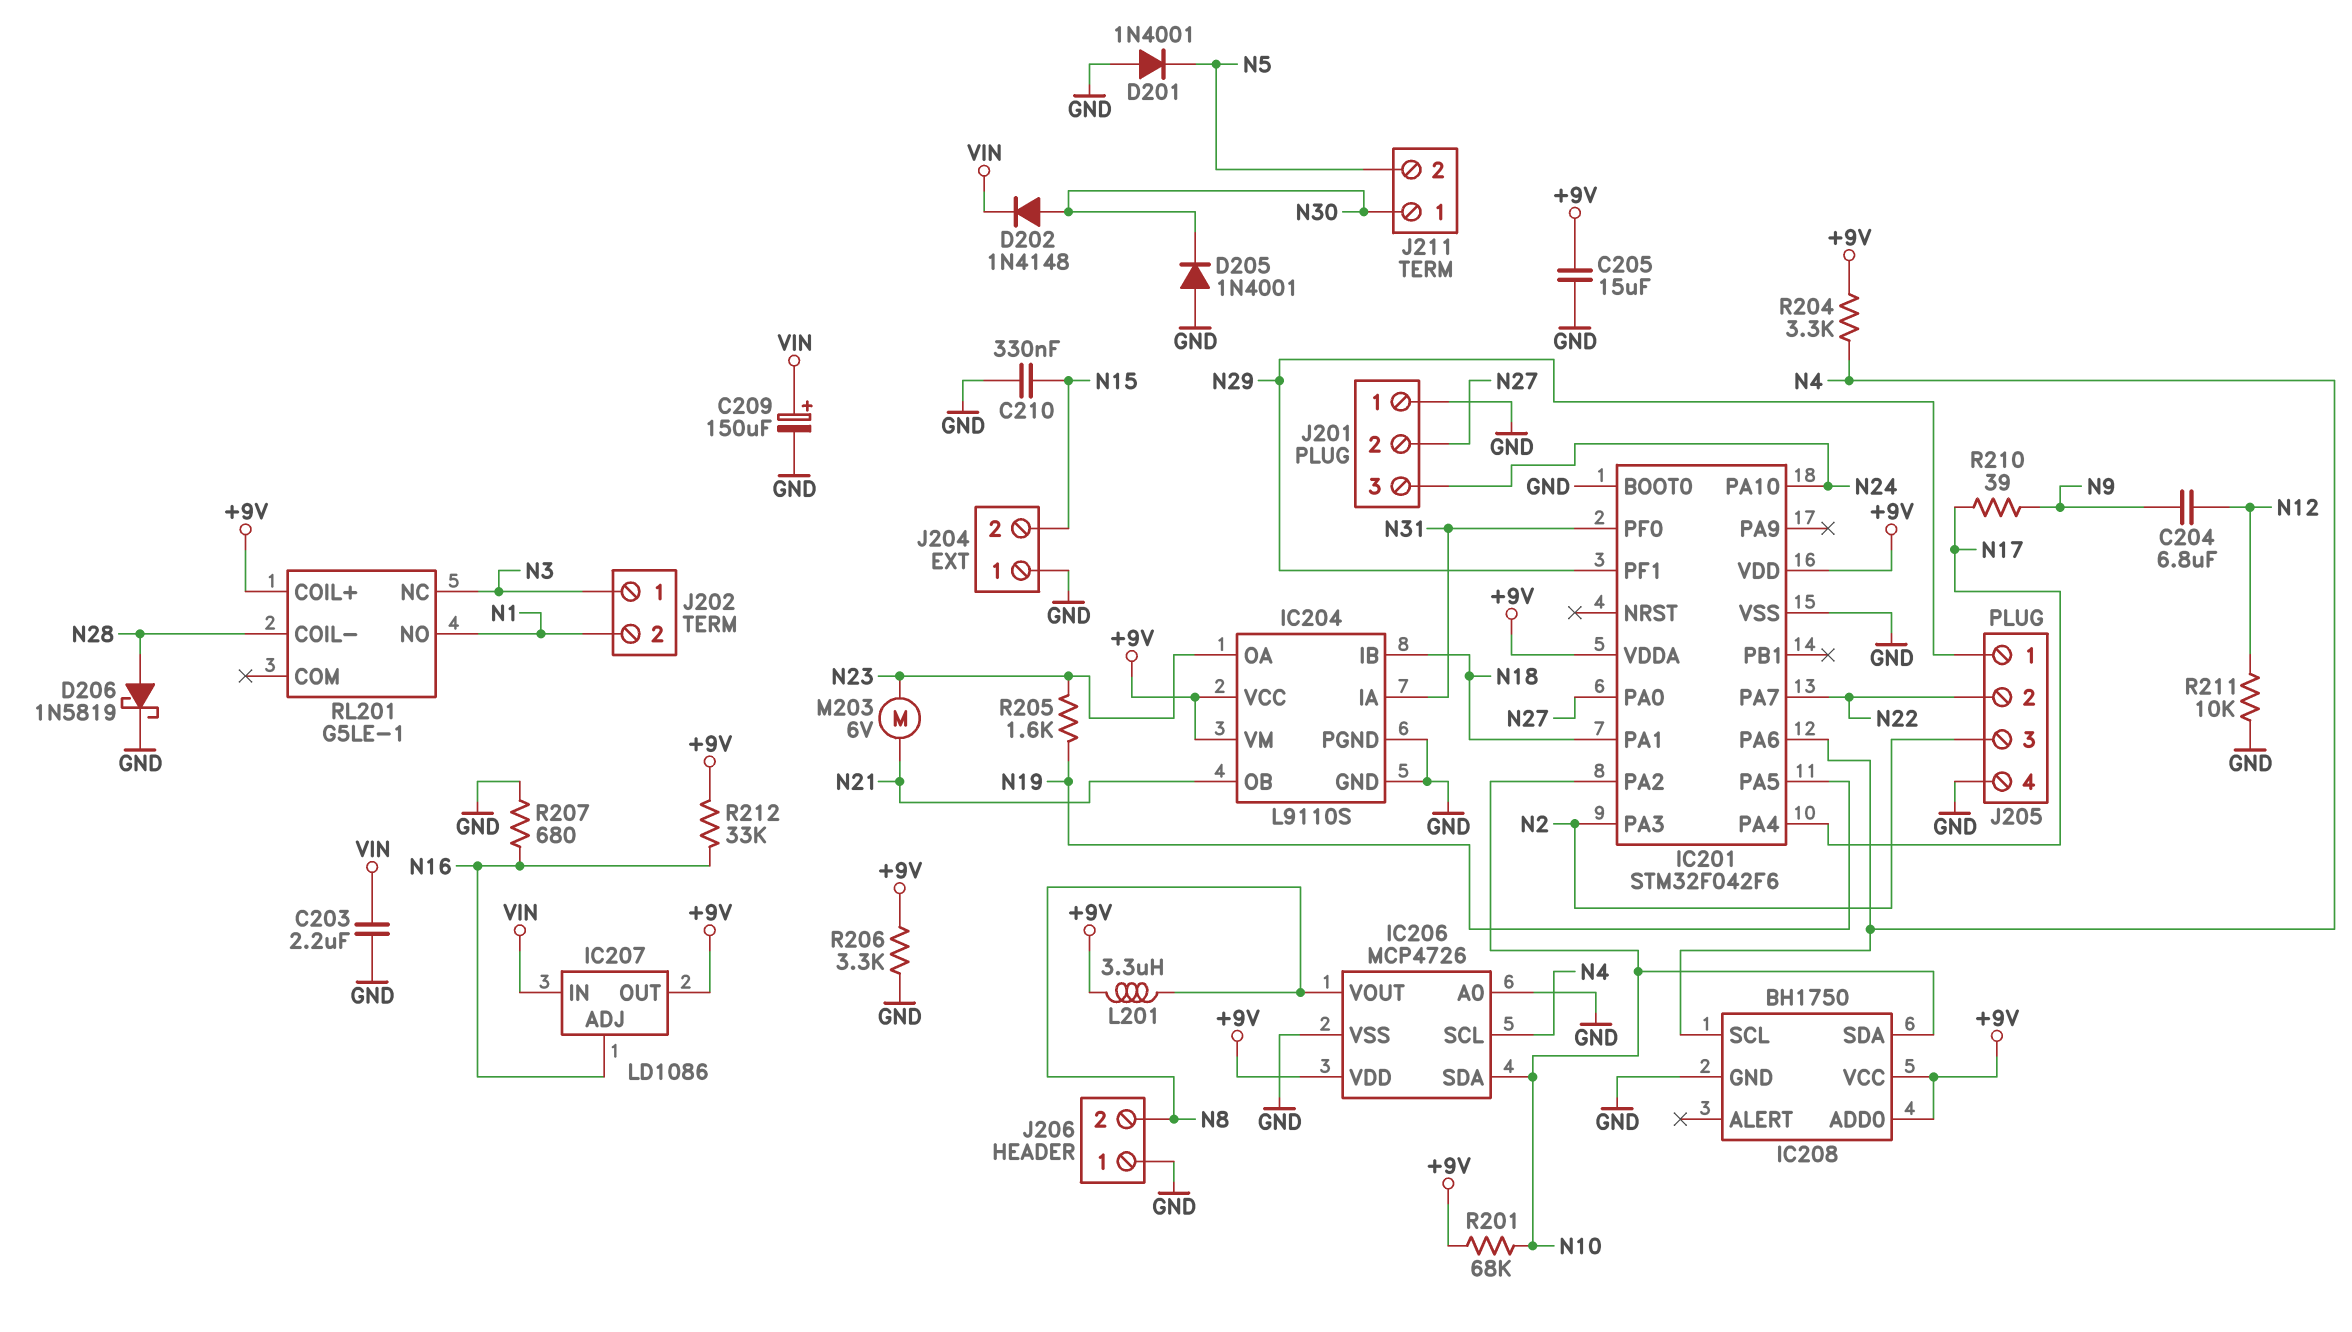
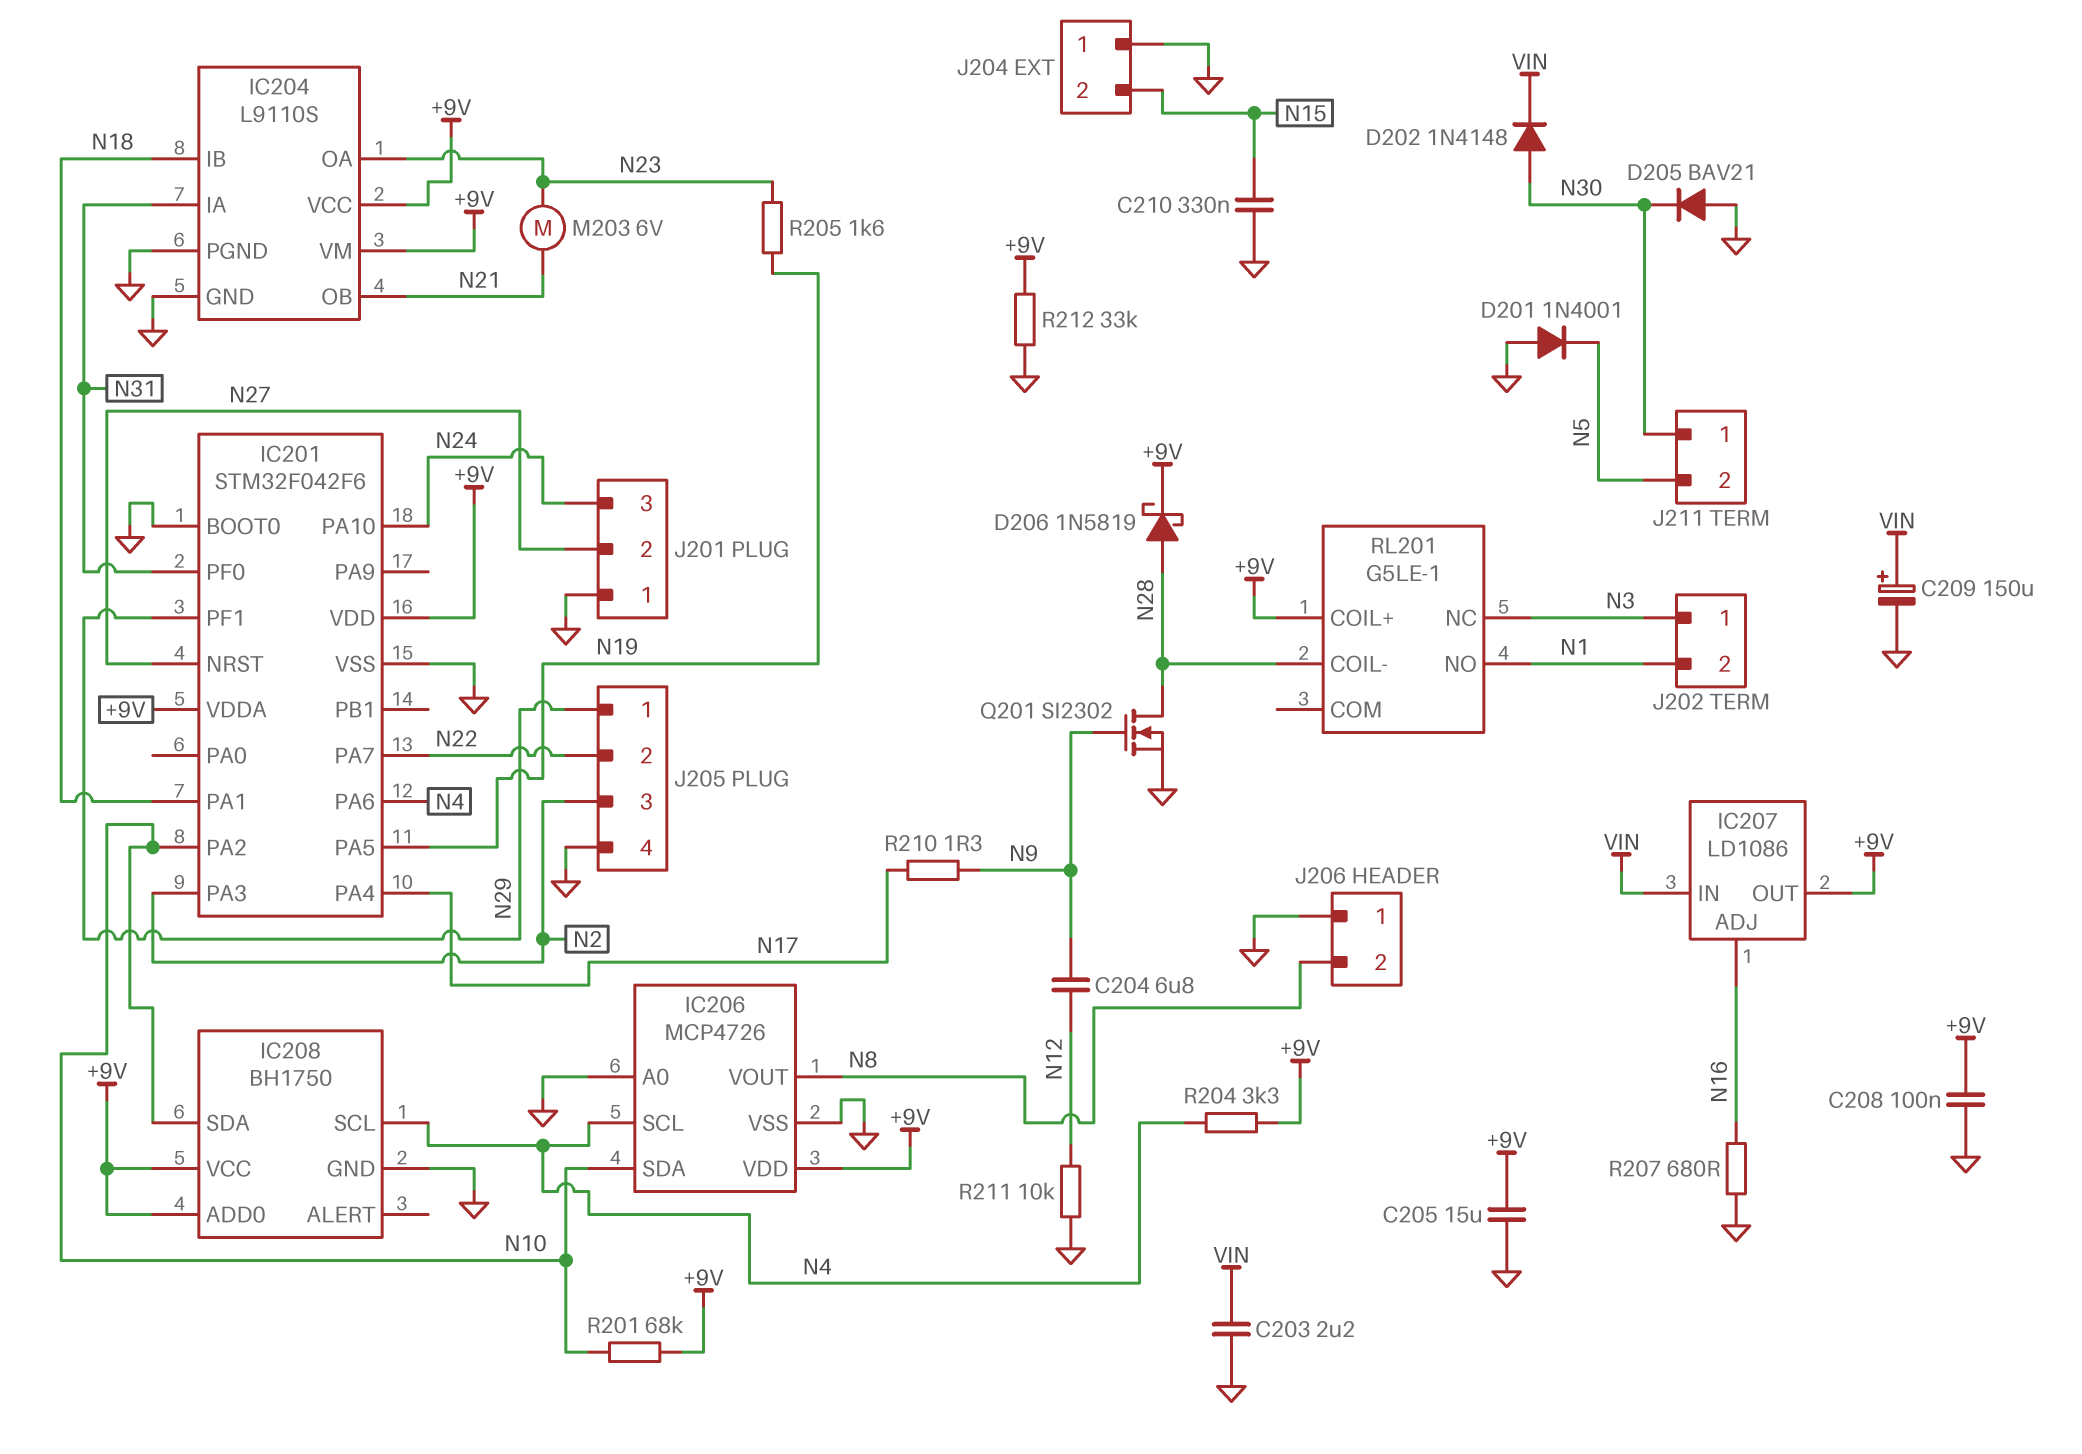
C208: none -> 100nF (+9V, GND)
D205: diode 1N4001 (A GND, K N30) -> diode BAV21 (A GND, K N30)
D206: schottky 1N5819 (A N28, K GND) -> schottky 1N5819 (A N28, K +9V)
IC201 pin NRST: none -> N27
IC201 pin PA0: N27 -> none
L201: 3.3uH (+9V, N8) -> none
Q201: none -> NMOS SI2302 (G N9, D N28, S GND)
R206: 3.3k (+9V, GND) -> none
R210: 39 (N9, N17) -> 1.3 (N9, N17)
R212: 33k (+9V, N16) -> 33k (+9V, GND)

